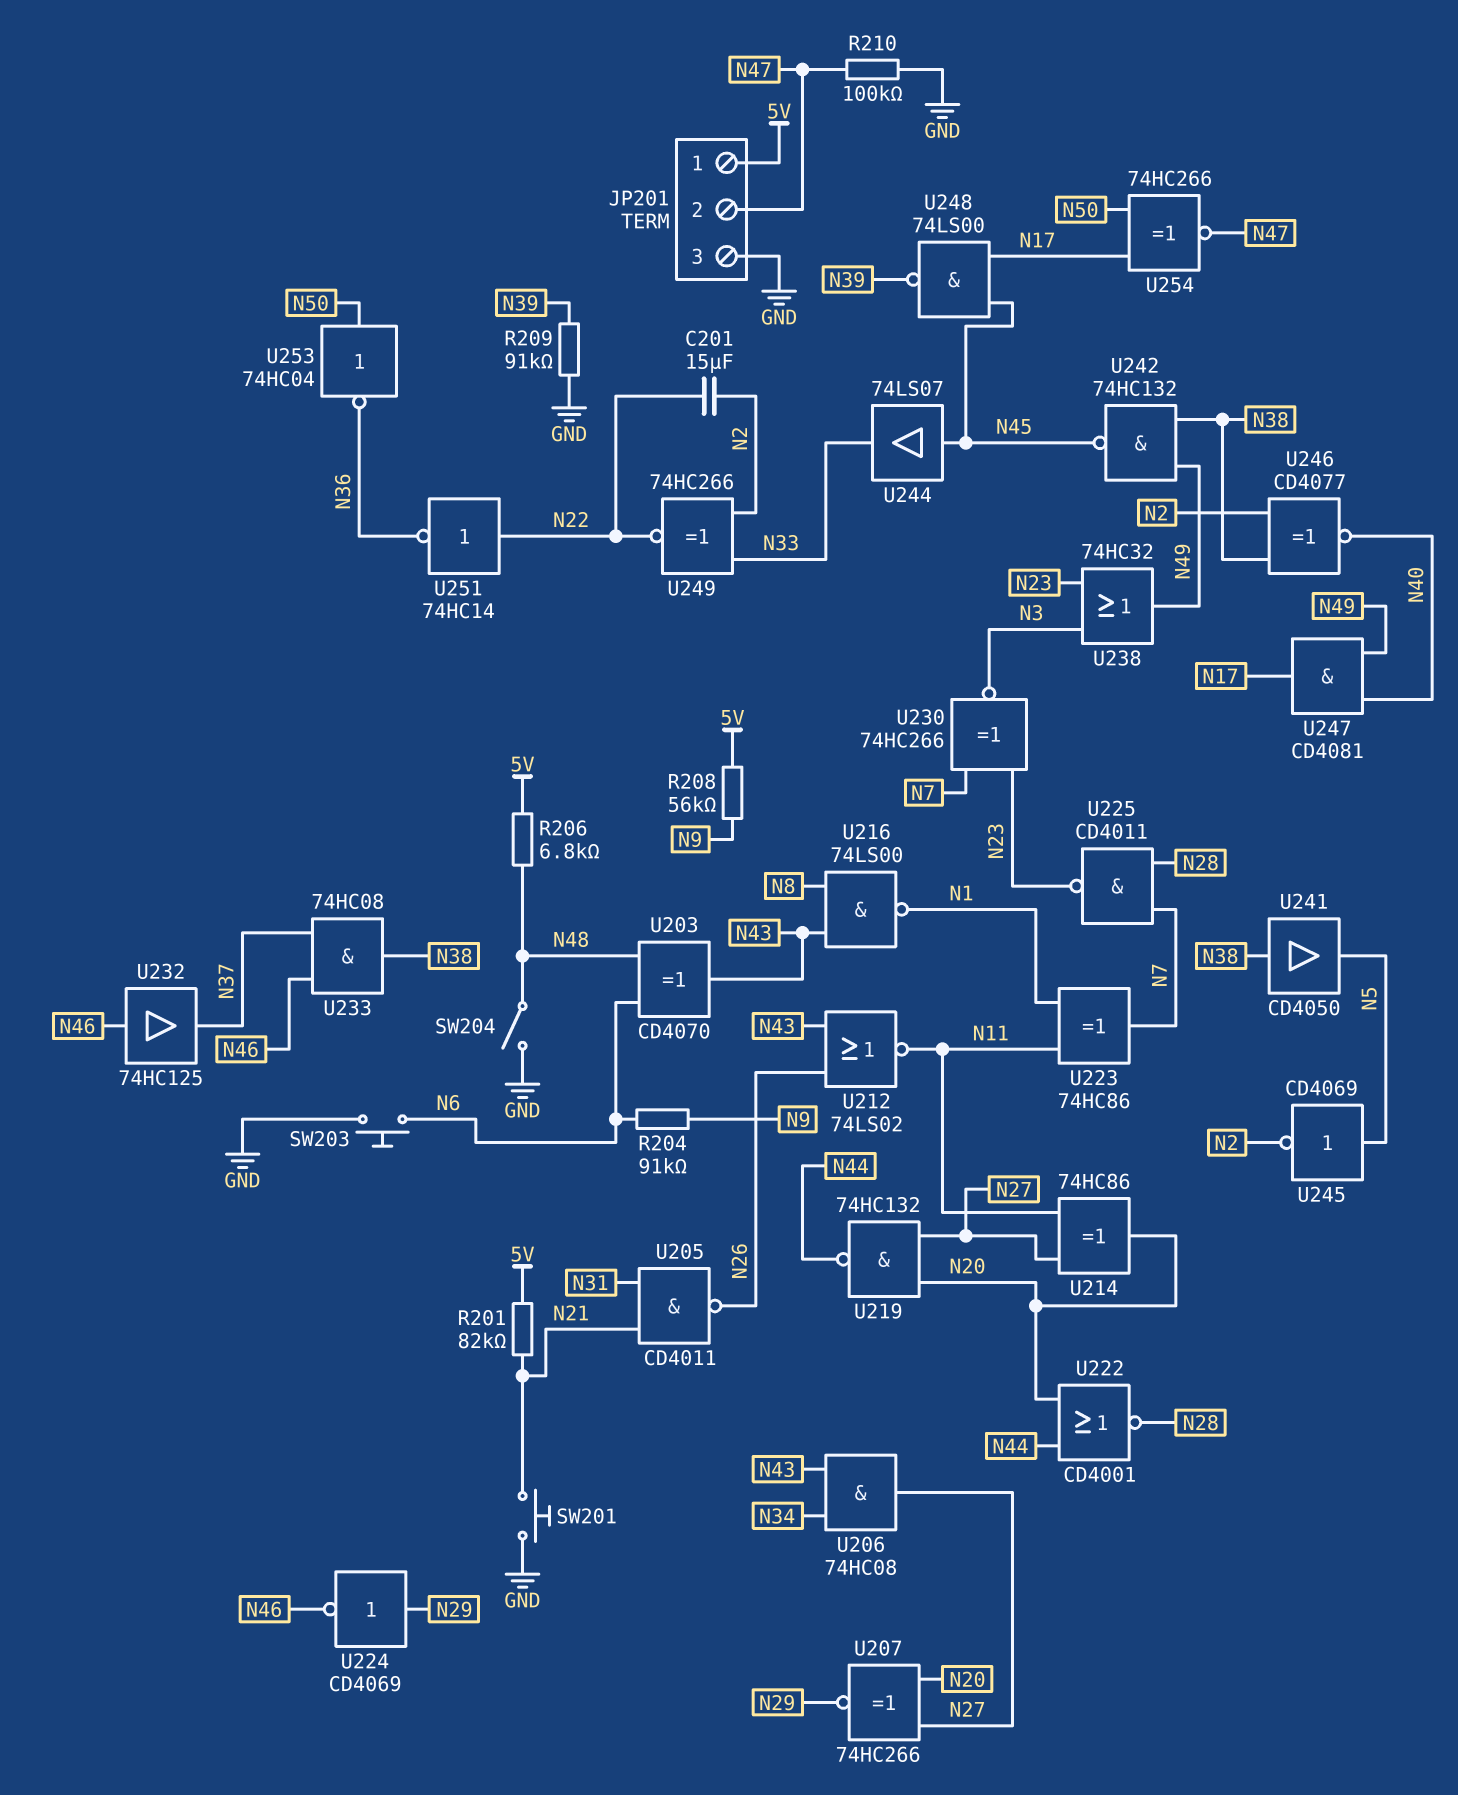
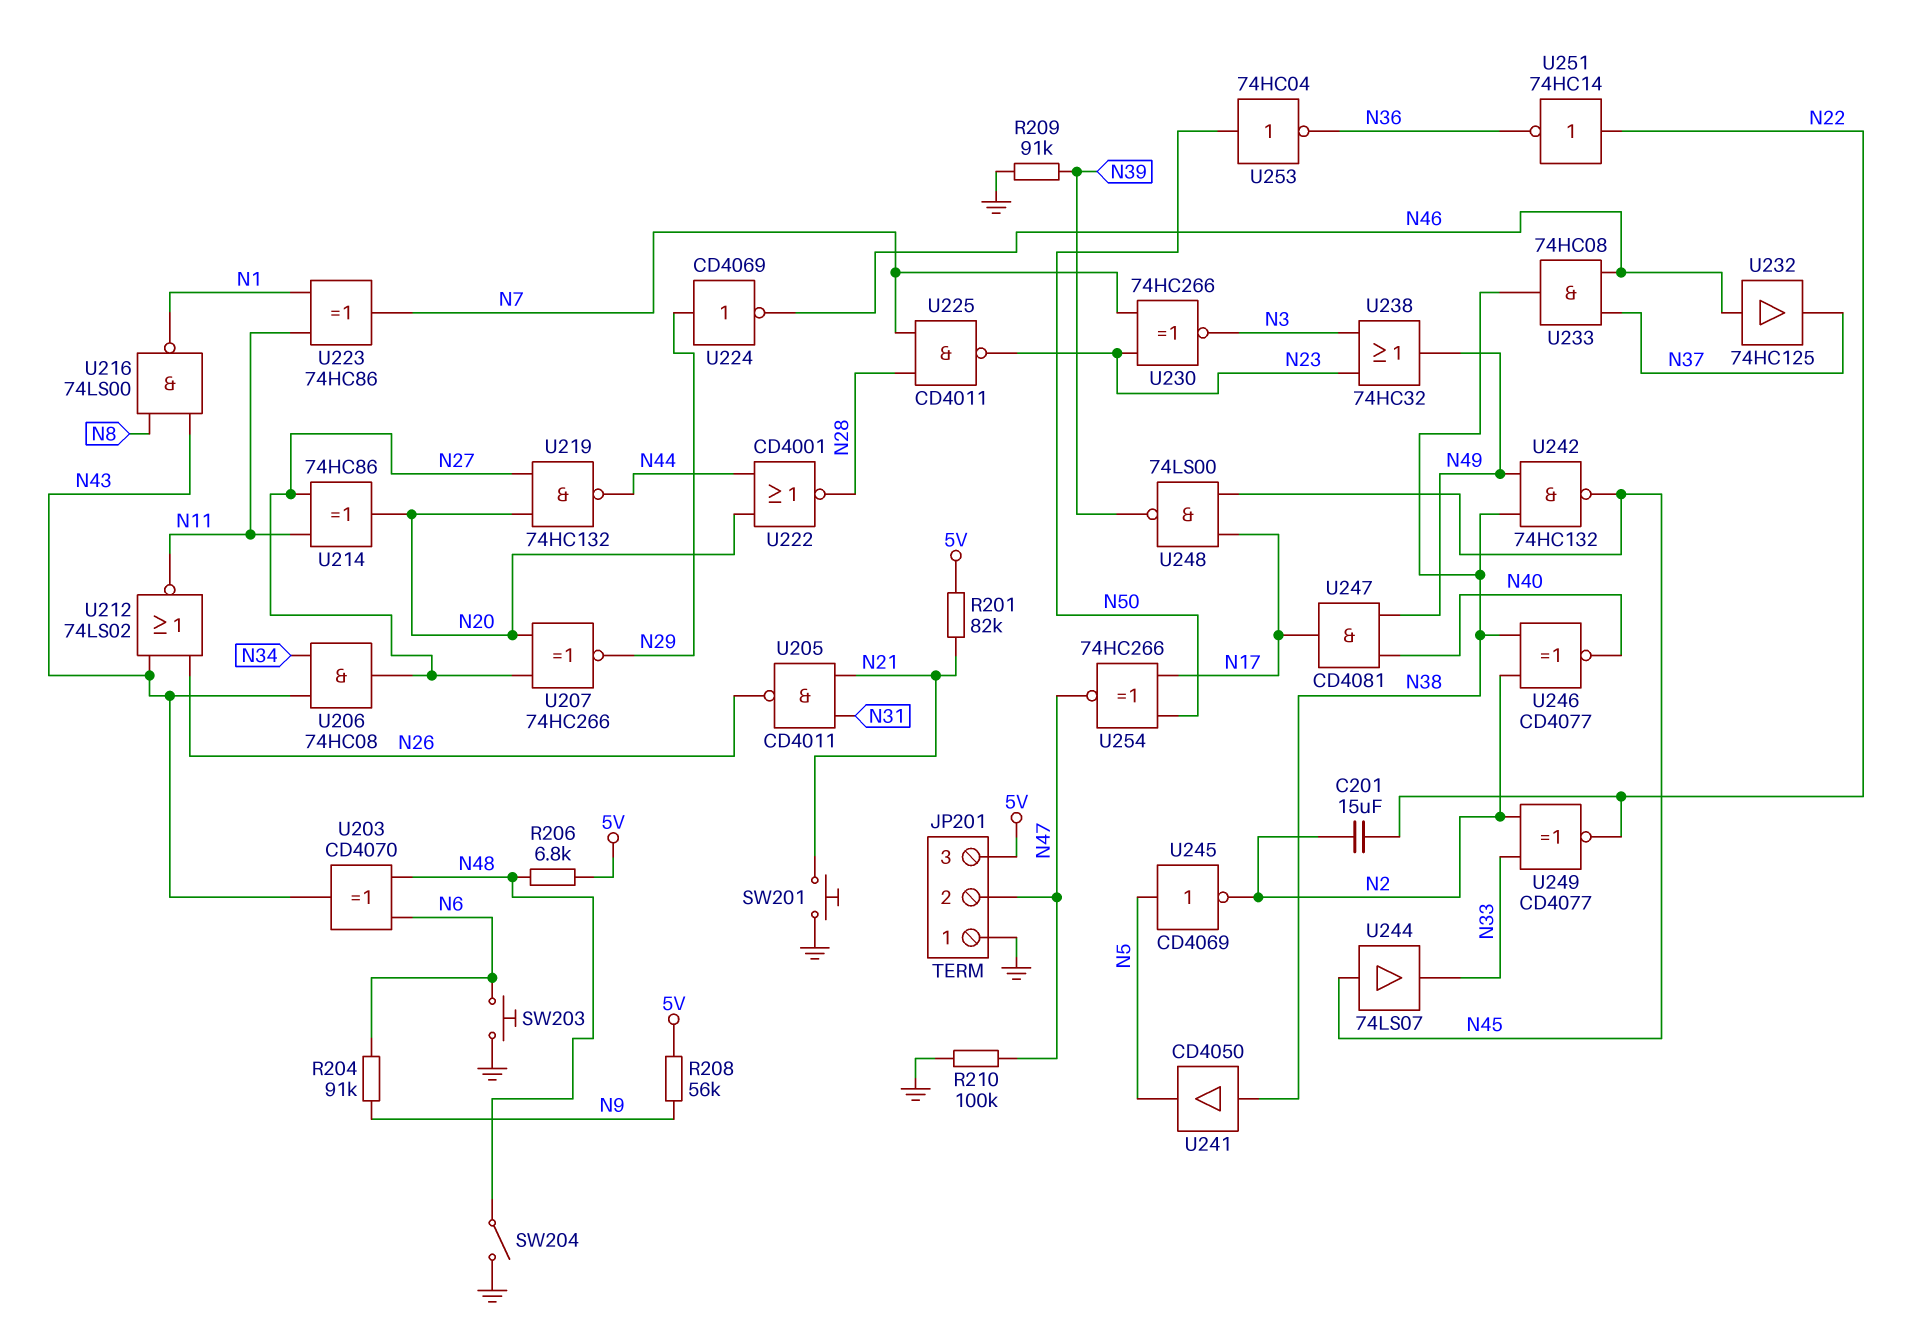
JP201 pin 1: 5V -> GND
JP201 pin 3: GND -> 5V
U249: XNOR 74HC266 (in N2, in N33, out N22) -> XNOR CD4077 (in N2, in N33, out N22)

